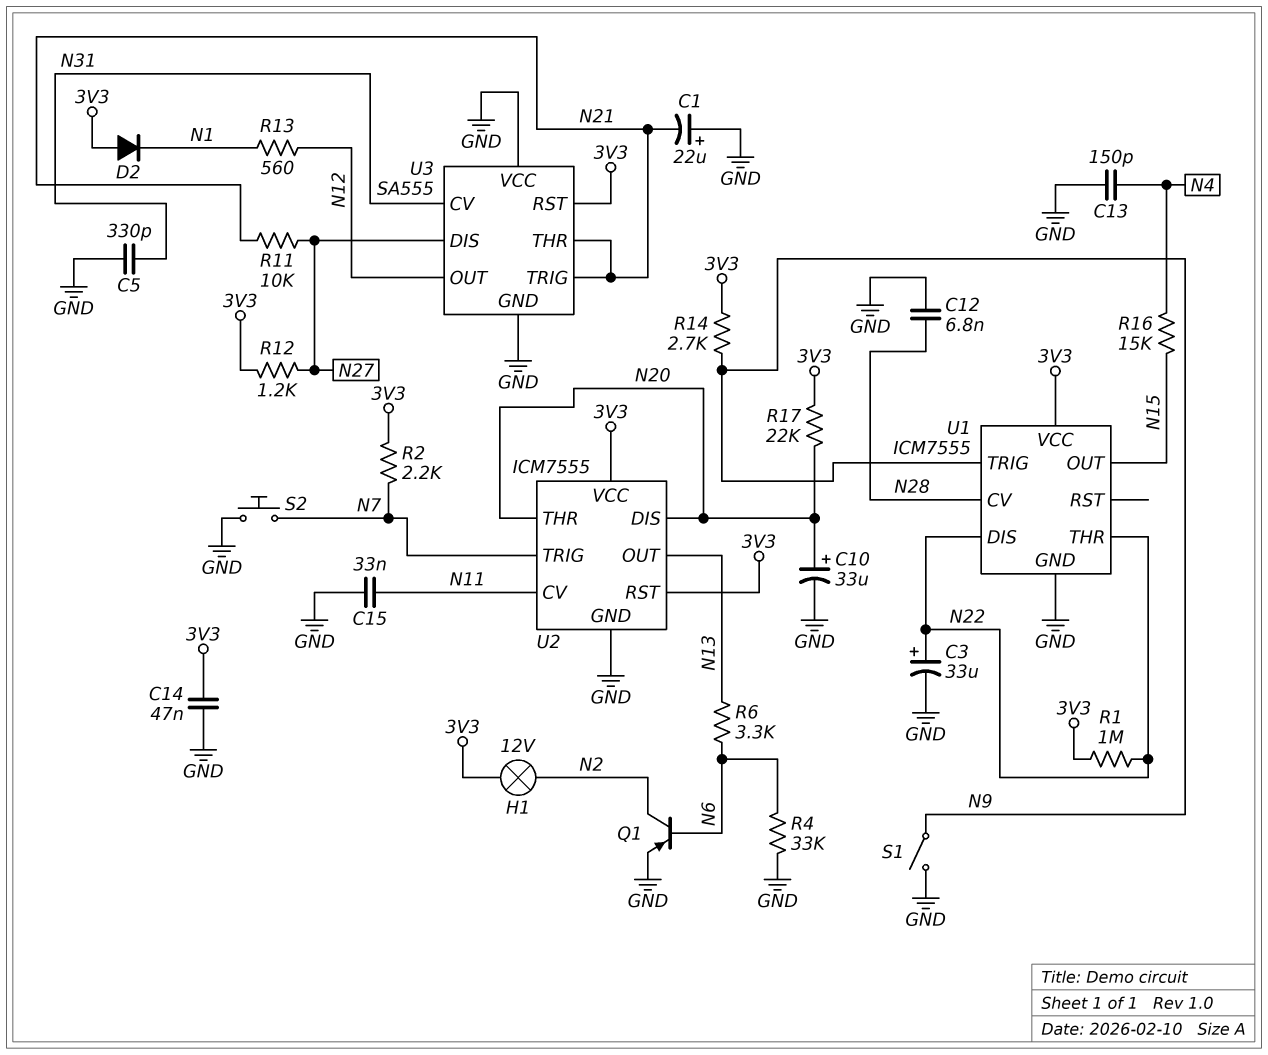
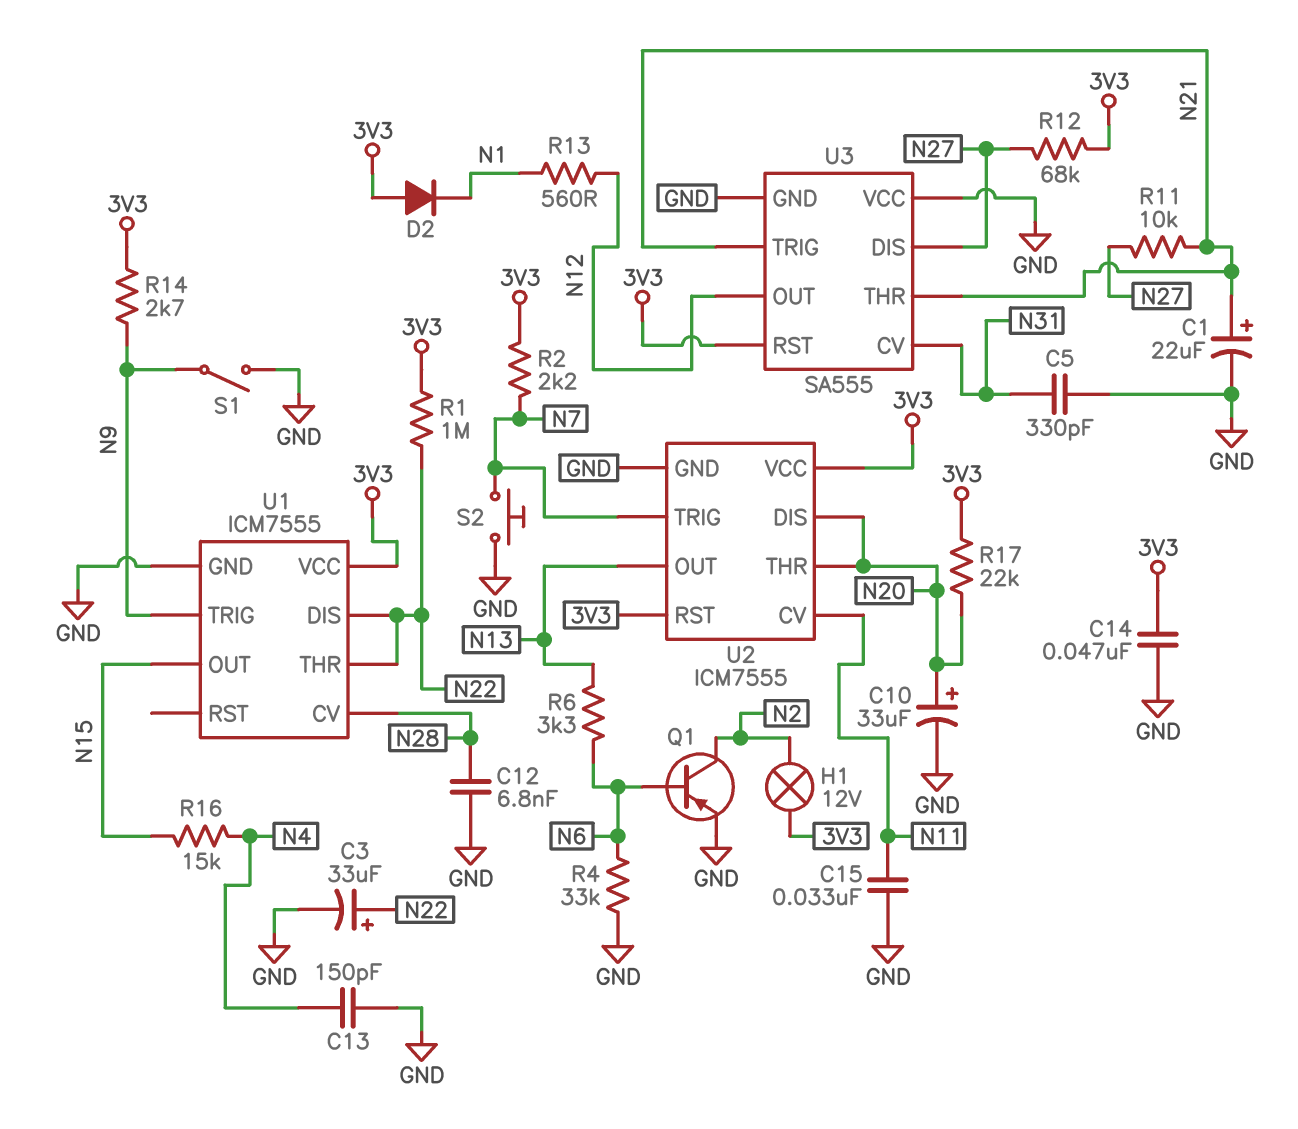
C1: 22uF (plus GND, minus N21) -> 22uF (plus N21, minus GND)
R12: 1.2k (3V3, N27) -> 68k (3V3, N27)

